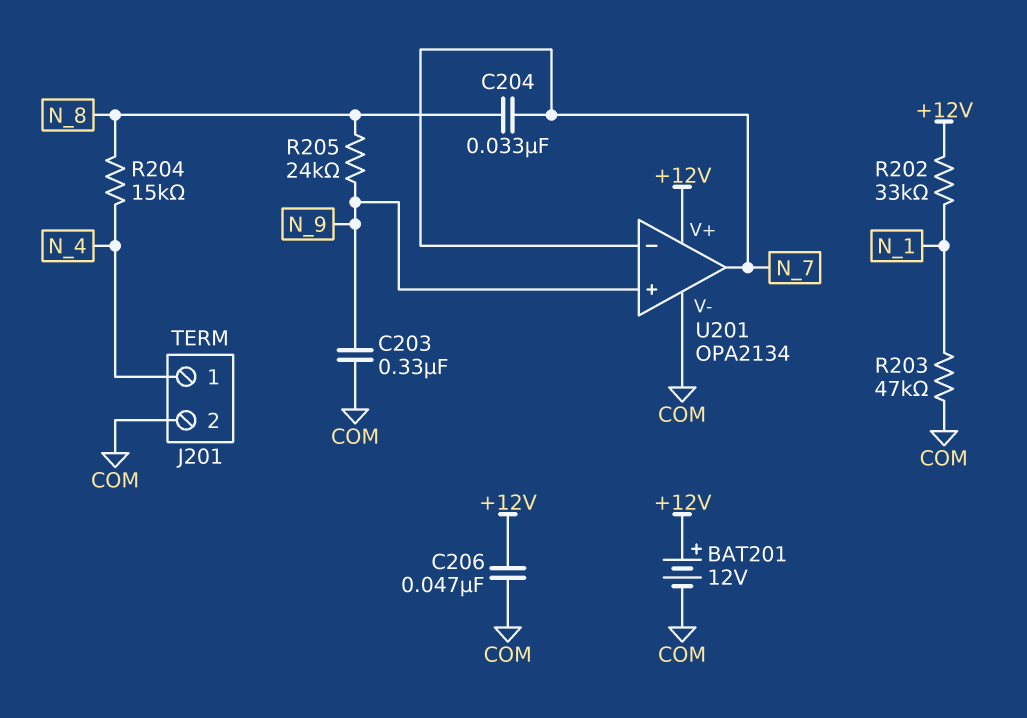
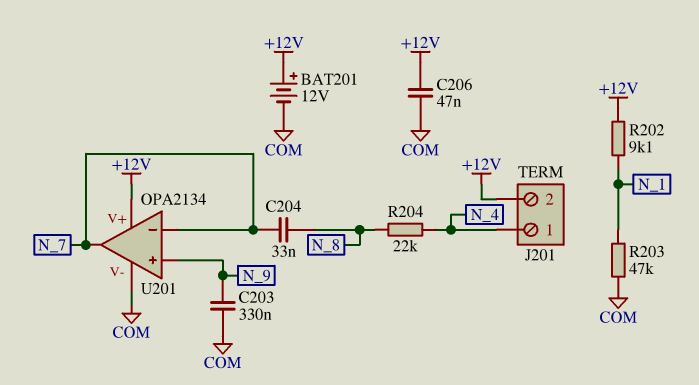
J201 pin 2: COM -> +12V
R202: 33k (+12V, N_1) -> 9.1k (+12V, N_1)
R204: 15k (N_4, N_8) -> 22k (N_4, N_8)
R205: 24k (N_8, N_9) -> none

